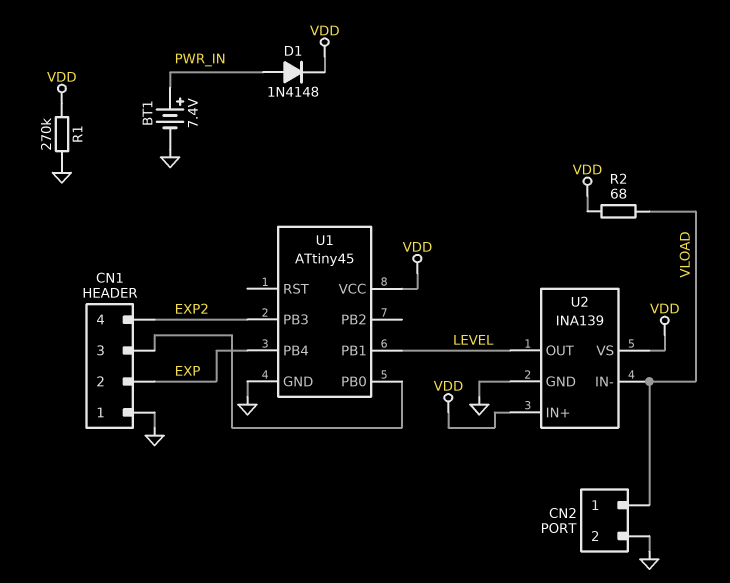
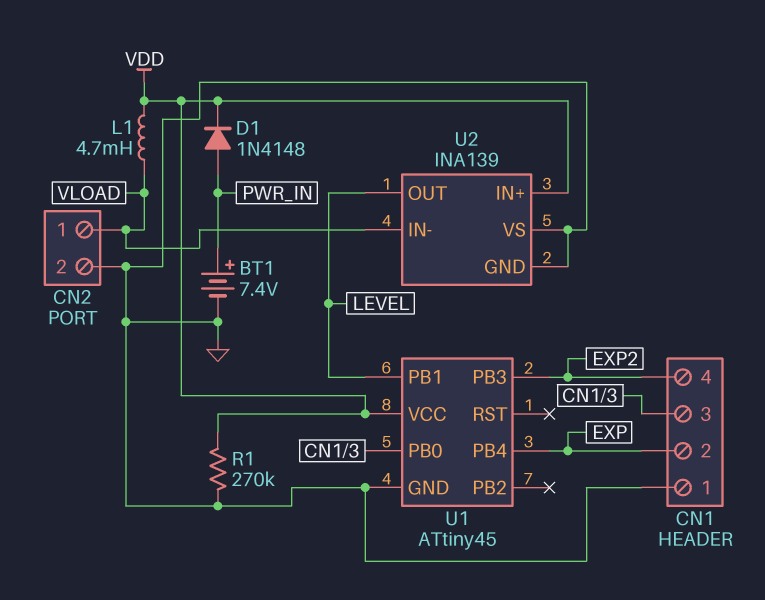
L1: none -> 4.7mH (VDD, VLOAD)
R2: 68 (VDD, VLOAD) -> none
U2 pin VS: VDD -> GND

